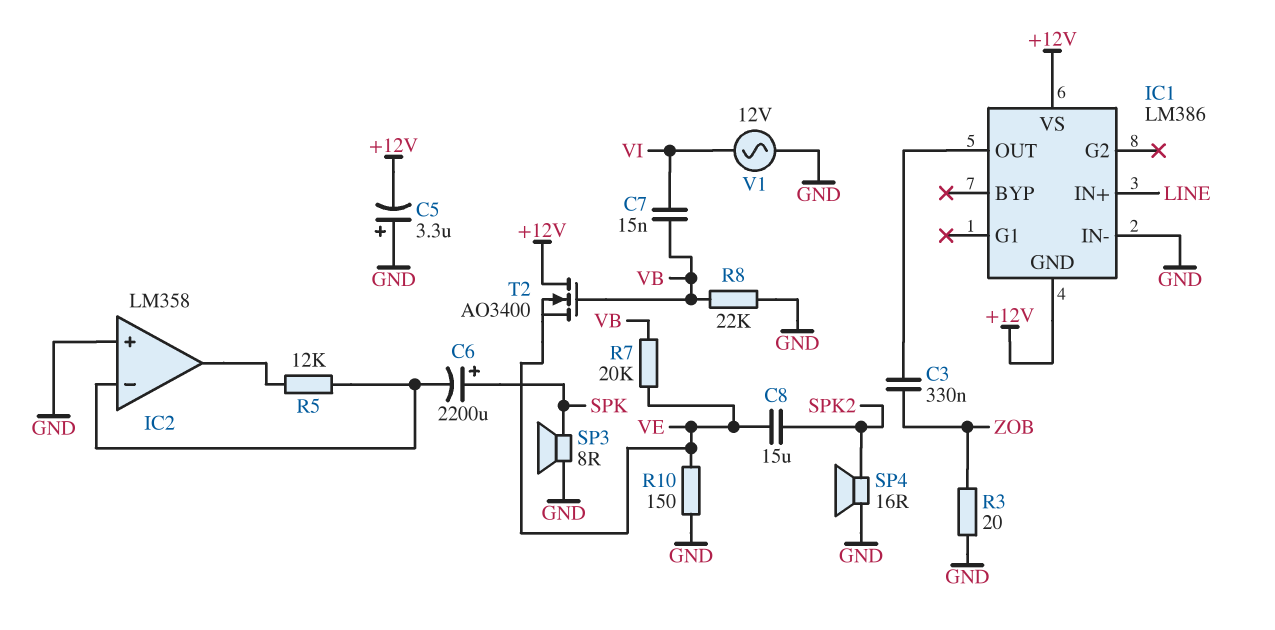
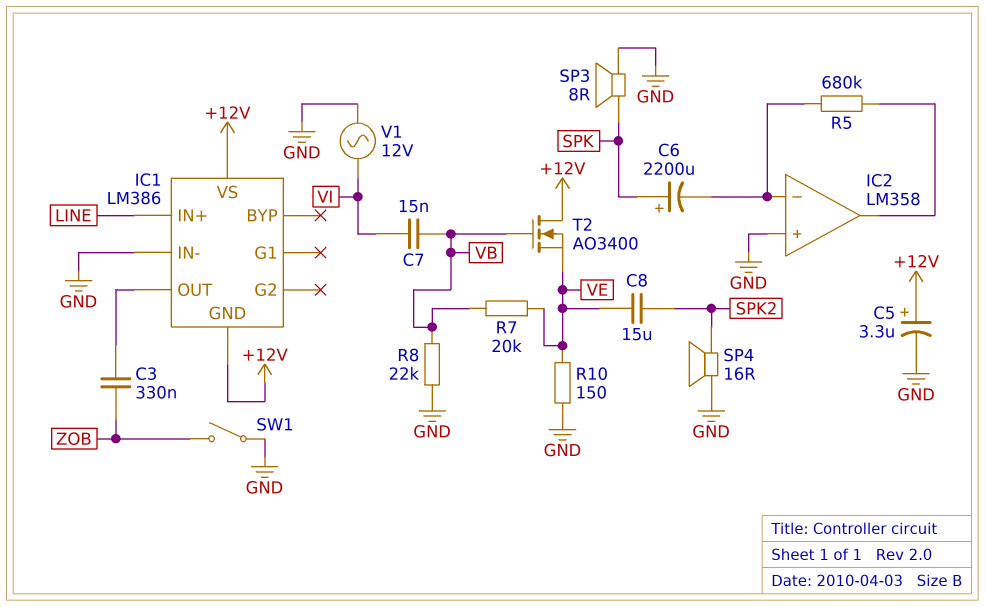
C5: 3.3uF (plus GND, minus +12V) -> 3.3uF (plus +12V, minus GND)
R3: 20 (GND, ZOB) -> none
R5: 12k (IC2/in-, IC2/out) -> 680k (IC2/in-, IC2/out)
SW1: none -> switch (GND, ZOB)

